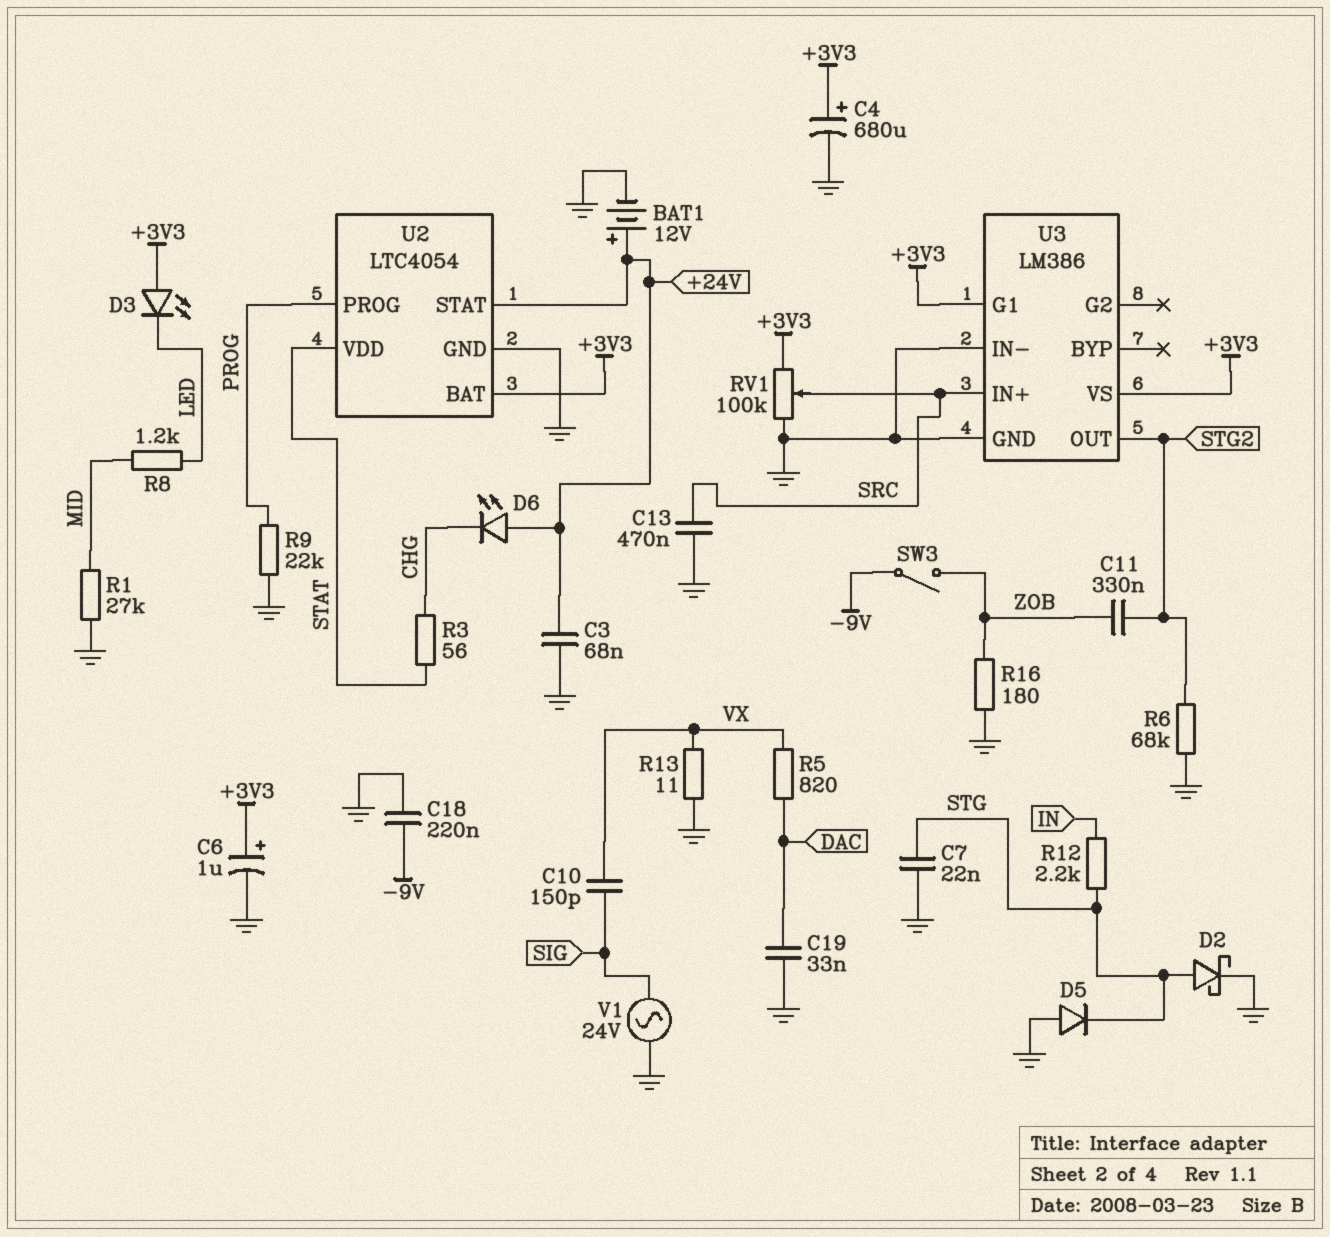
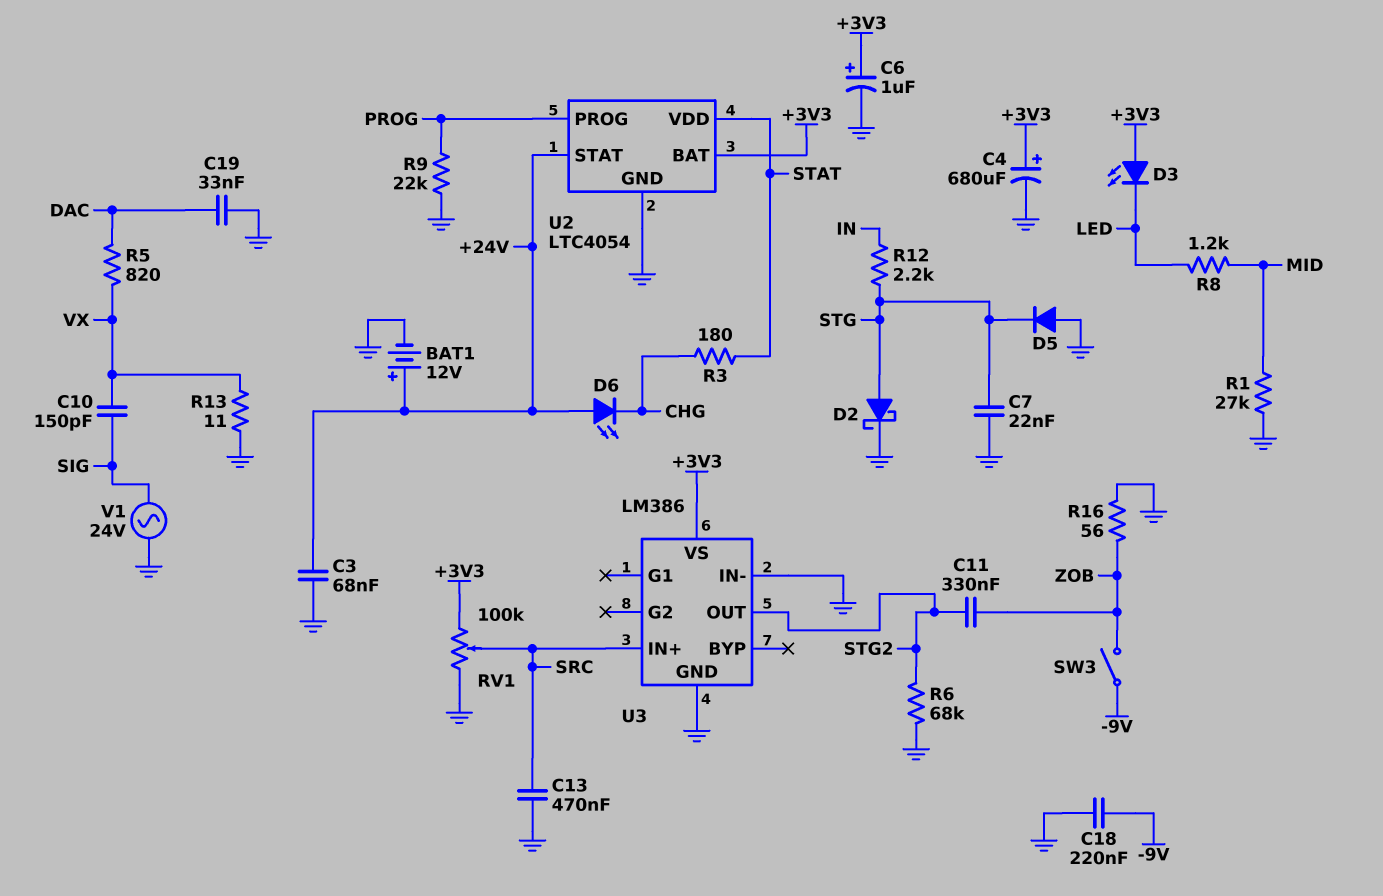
R3: 56 (CHG, STAT) -> 180 (CHG, STAT)
R16: 180 (GND, ZOB) -> 56 (GND, ZOB)
U3 pin G1: +3V3 -> none

